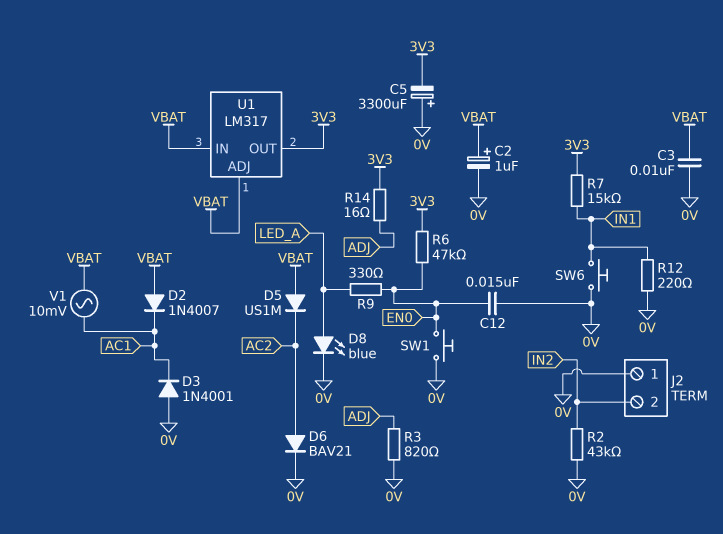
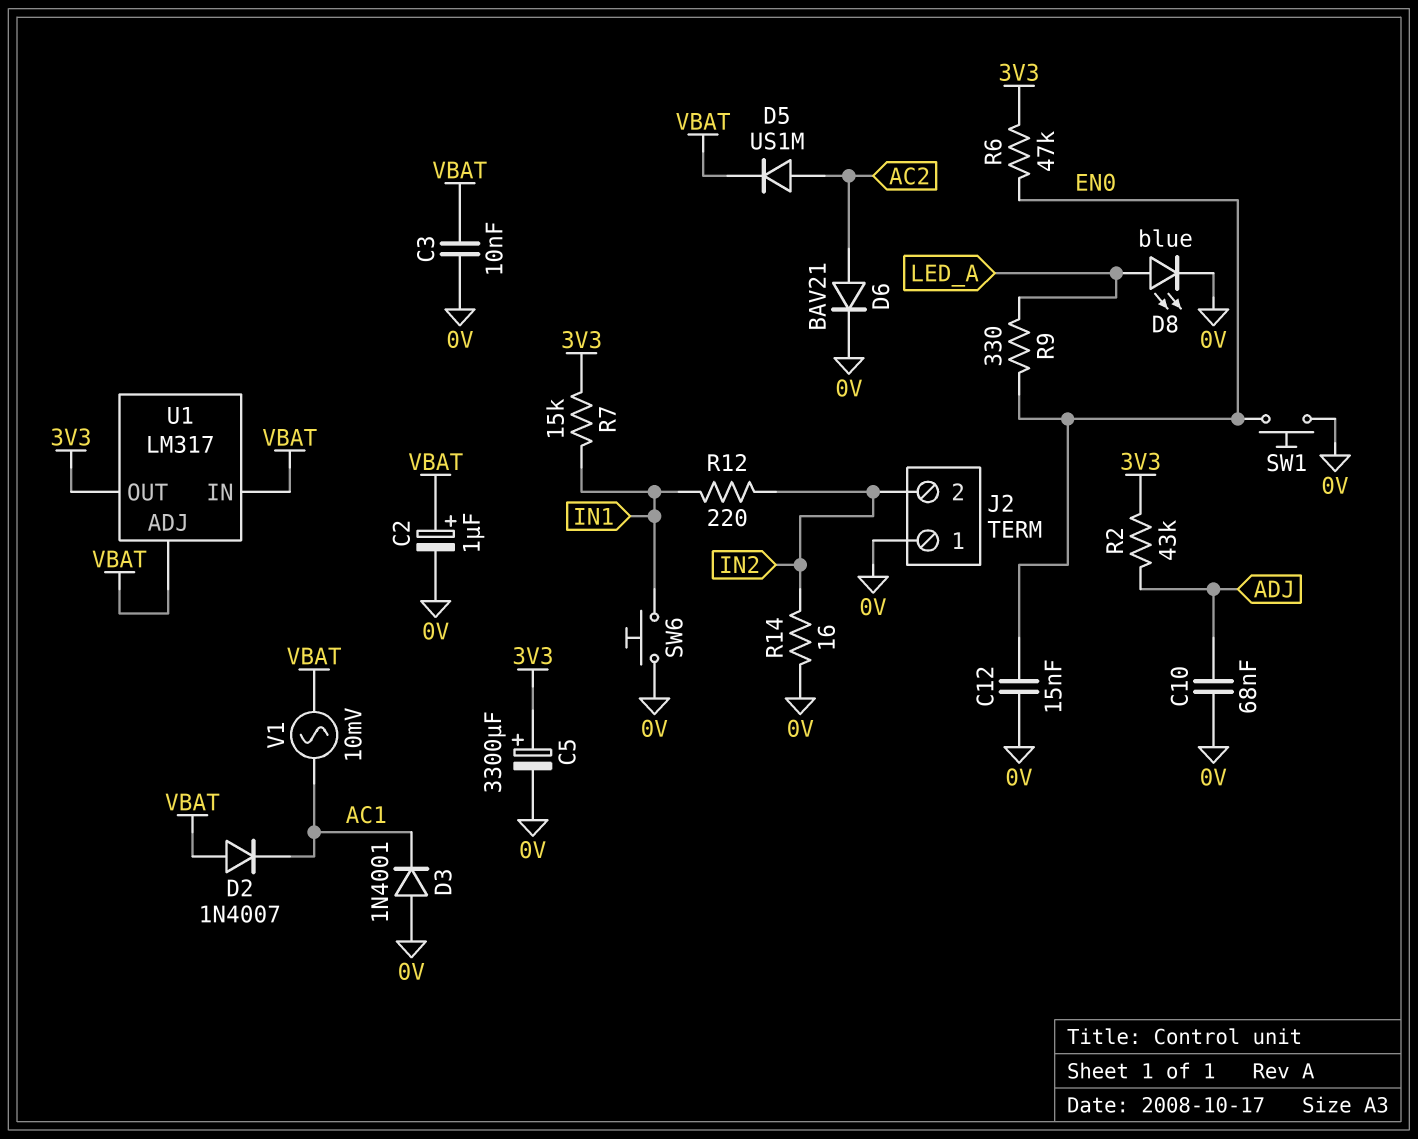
C5: 3300uF (plus 0V, minus 3V3) -> 3300uF (plus 3V3, minus 0V)
C10: none -> 68nF (0V, ADJ)
D5: diode US1M (A VBAT, K AC2) -> diode US1M (A AC2, K VBAT)
R2: 43k (0V, IN2) -> 43k (3V3, ADJ)
R3: 820 (0V, ADJ) -> none
R12: 220 (0V, IN1) -> 220 (IN1, IN2)
R14: 16 (3V3, ADJ) -> 16 (0V, IN2)

